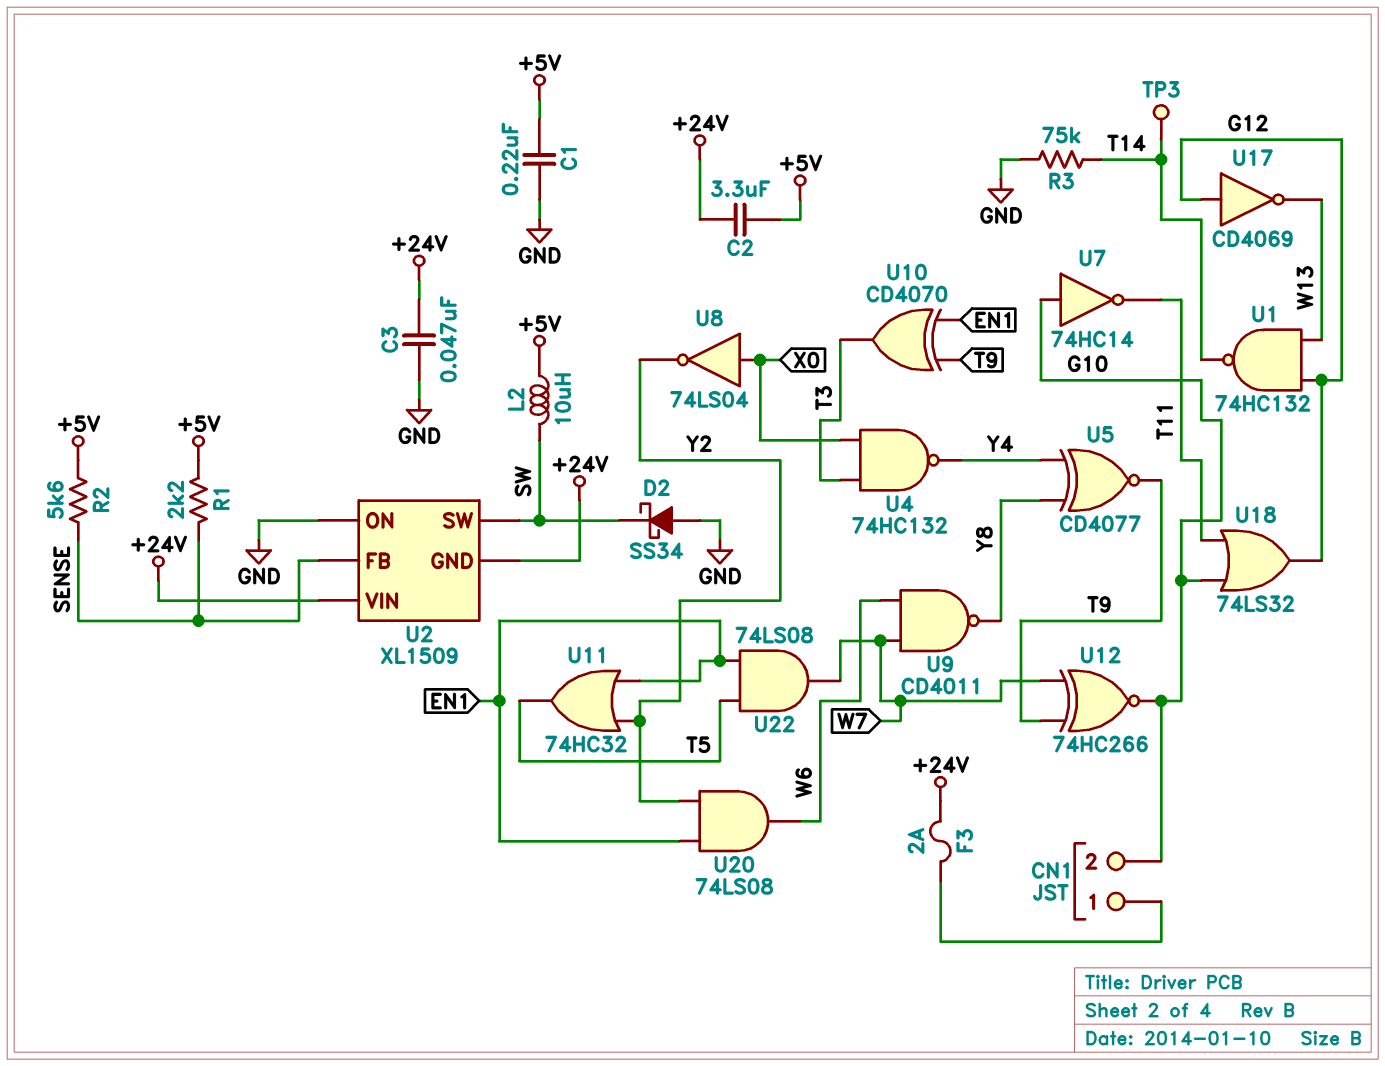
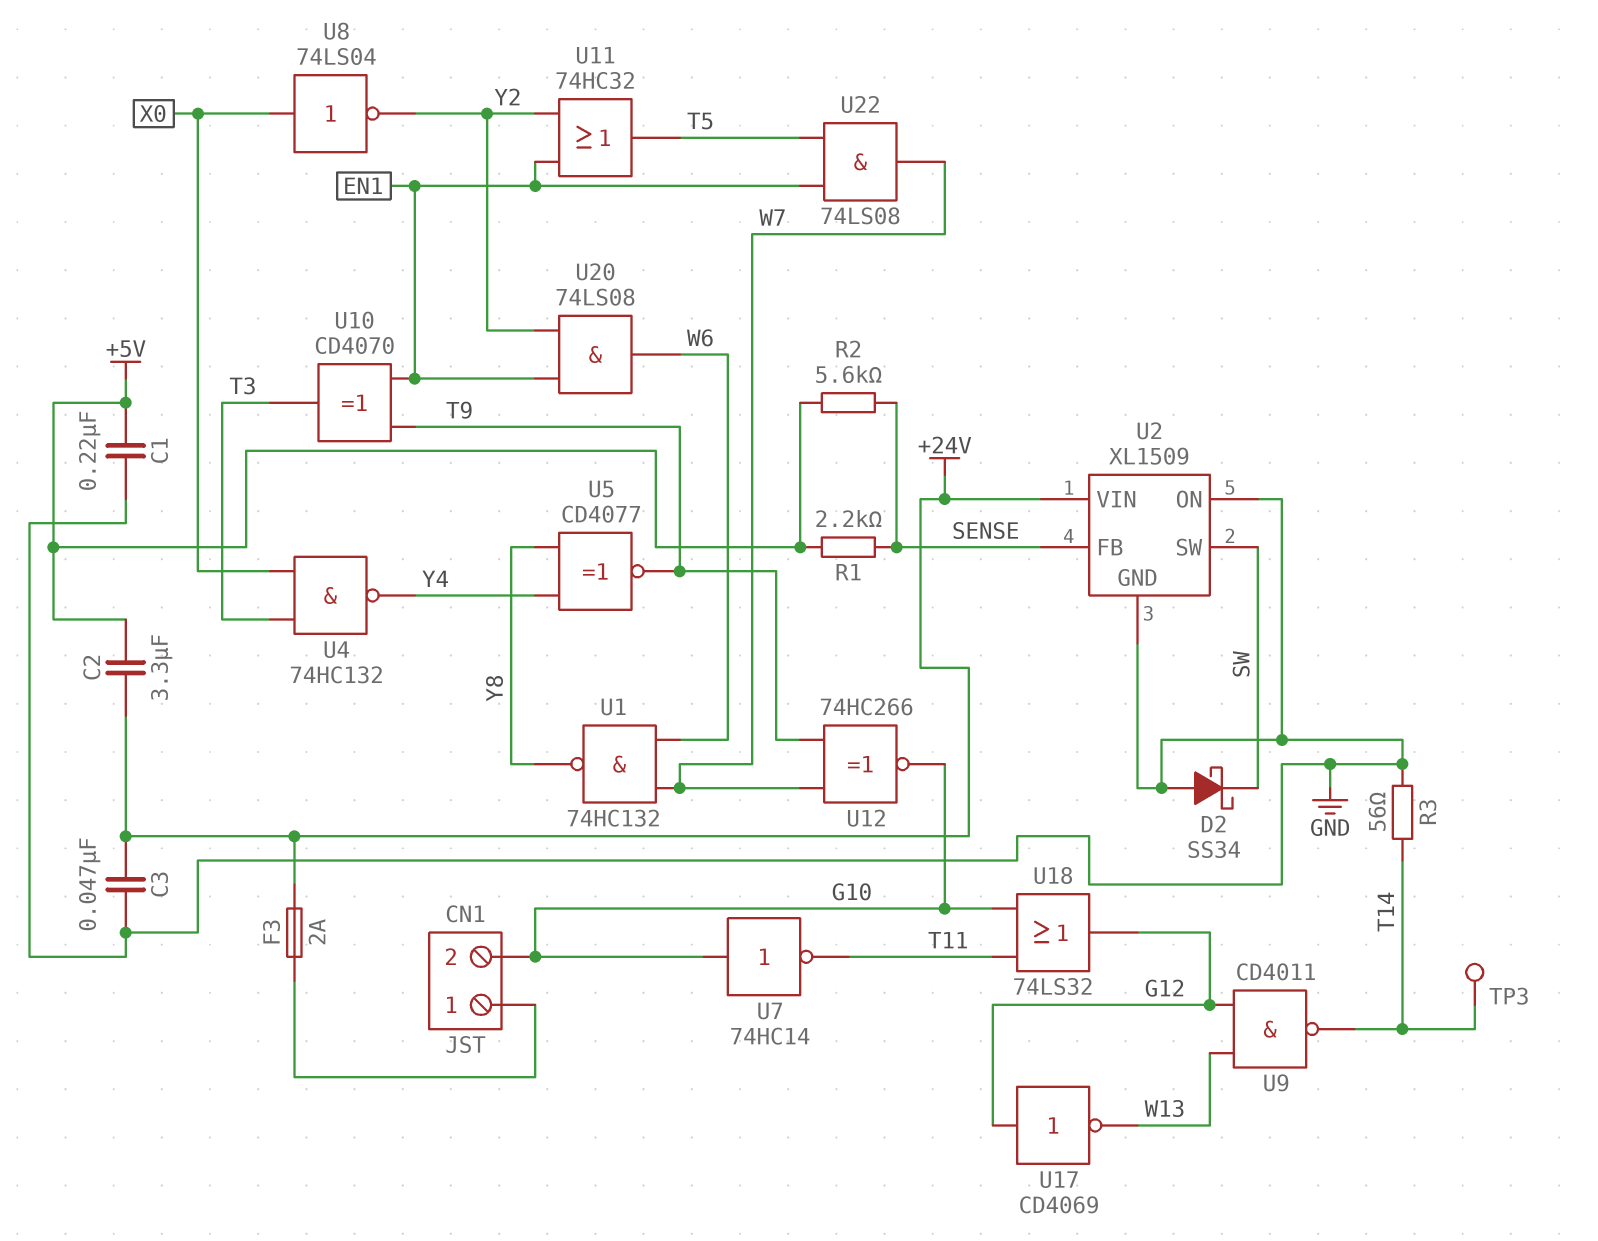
L2: 10uH (+5V, SW) -> none
R3: 75k (GND, T14) -> 56 (GND, T14)
U1: NAND 74HC132 (in G12, in W13, out T14) -> NAND 74HC132 (in W6, in W7, out Y8)
U2 pin GND: +24V -> GND
U9: NAND CD4011 (in W6, in W7, out Y8) -> NAND CD4011 (in G12, in W13, out T14)

